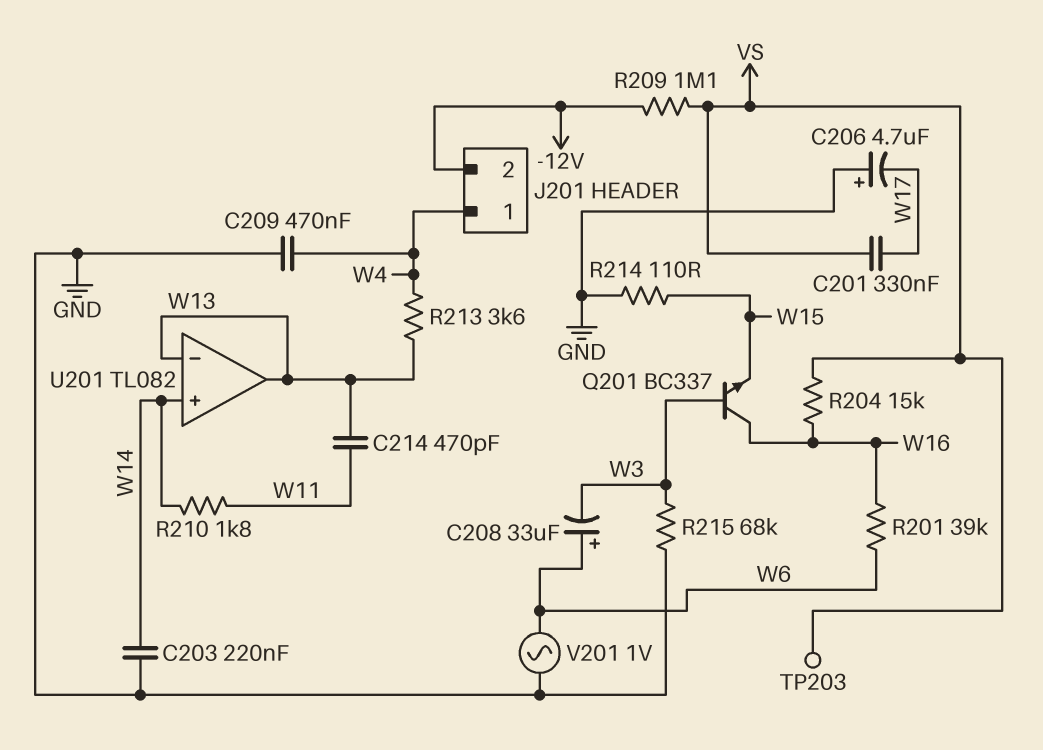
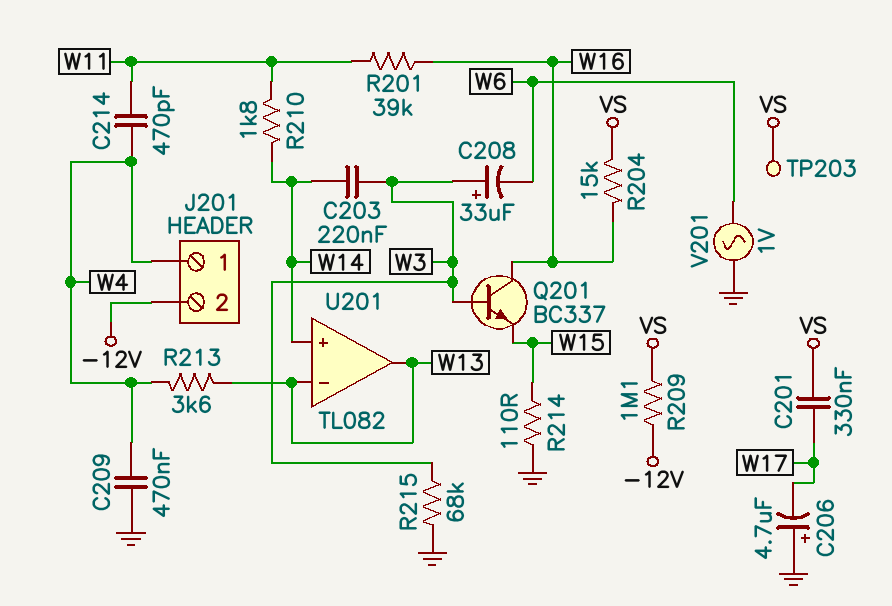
C203: 220nF (GND, W14) -> 220nF (W3, W14)
C208: 33uF (plus W6, minus W3) -> 33uF (plus W3, minus W6)
C214: 470pF (W11, W13) -> 470pF (W4, W11)
R201: 39k (W6, W16) -> 39k (W11, W16)

